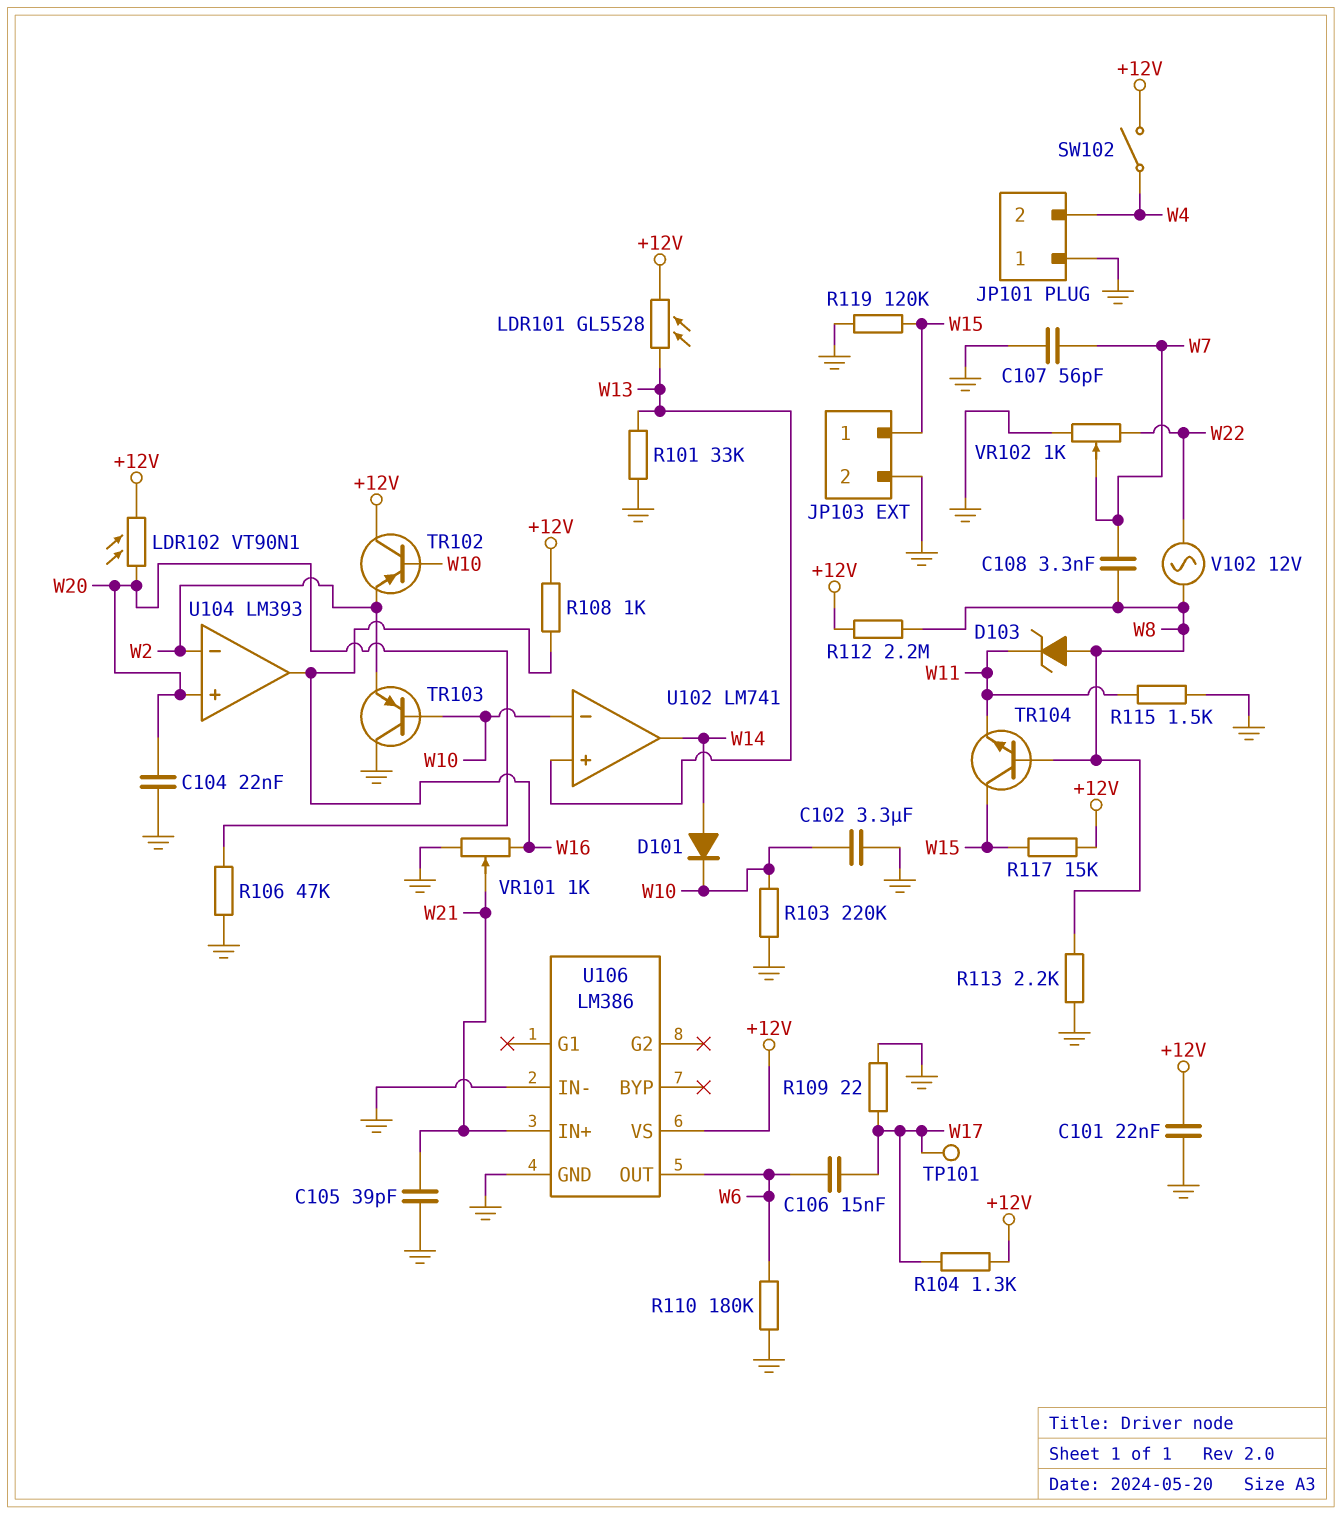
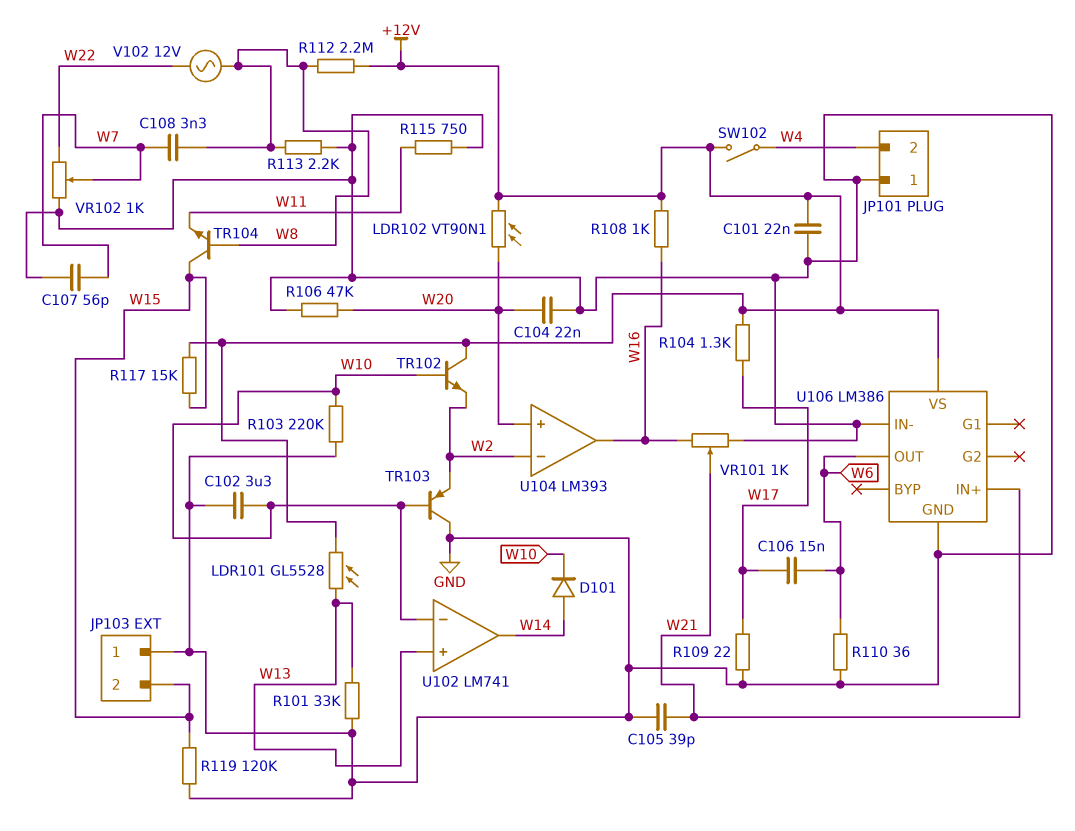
D103: zener (A W8, K W11) -> none
JP103 pin 1: W15 -> GND
JP103 pin 2: GND -> W15
R110: 180k (GND, W6) -> 36 (GND, W6)
R115: 1.5k (GND, W11) -> 750 (GND, W11)
TP101: test point (W17) -> none
TR102: PNP (B W10, C +12V, E W2) -> NPN (B W10, C +12V, E W2)

